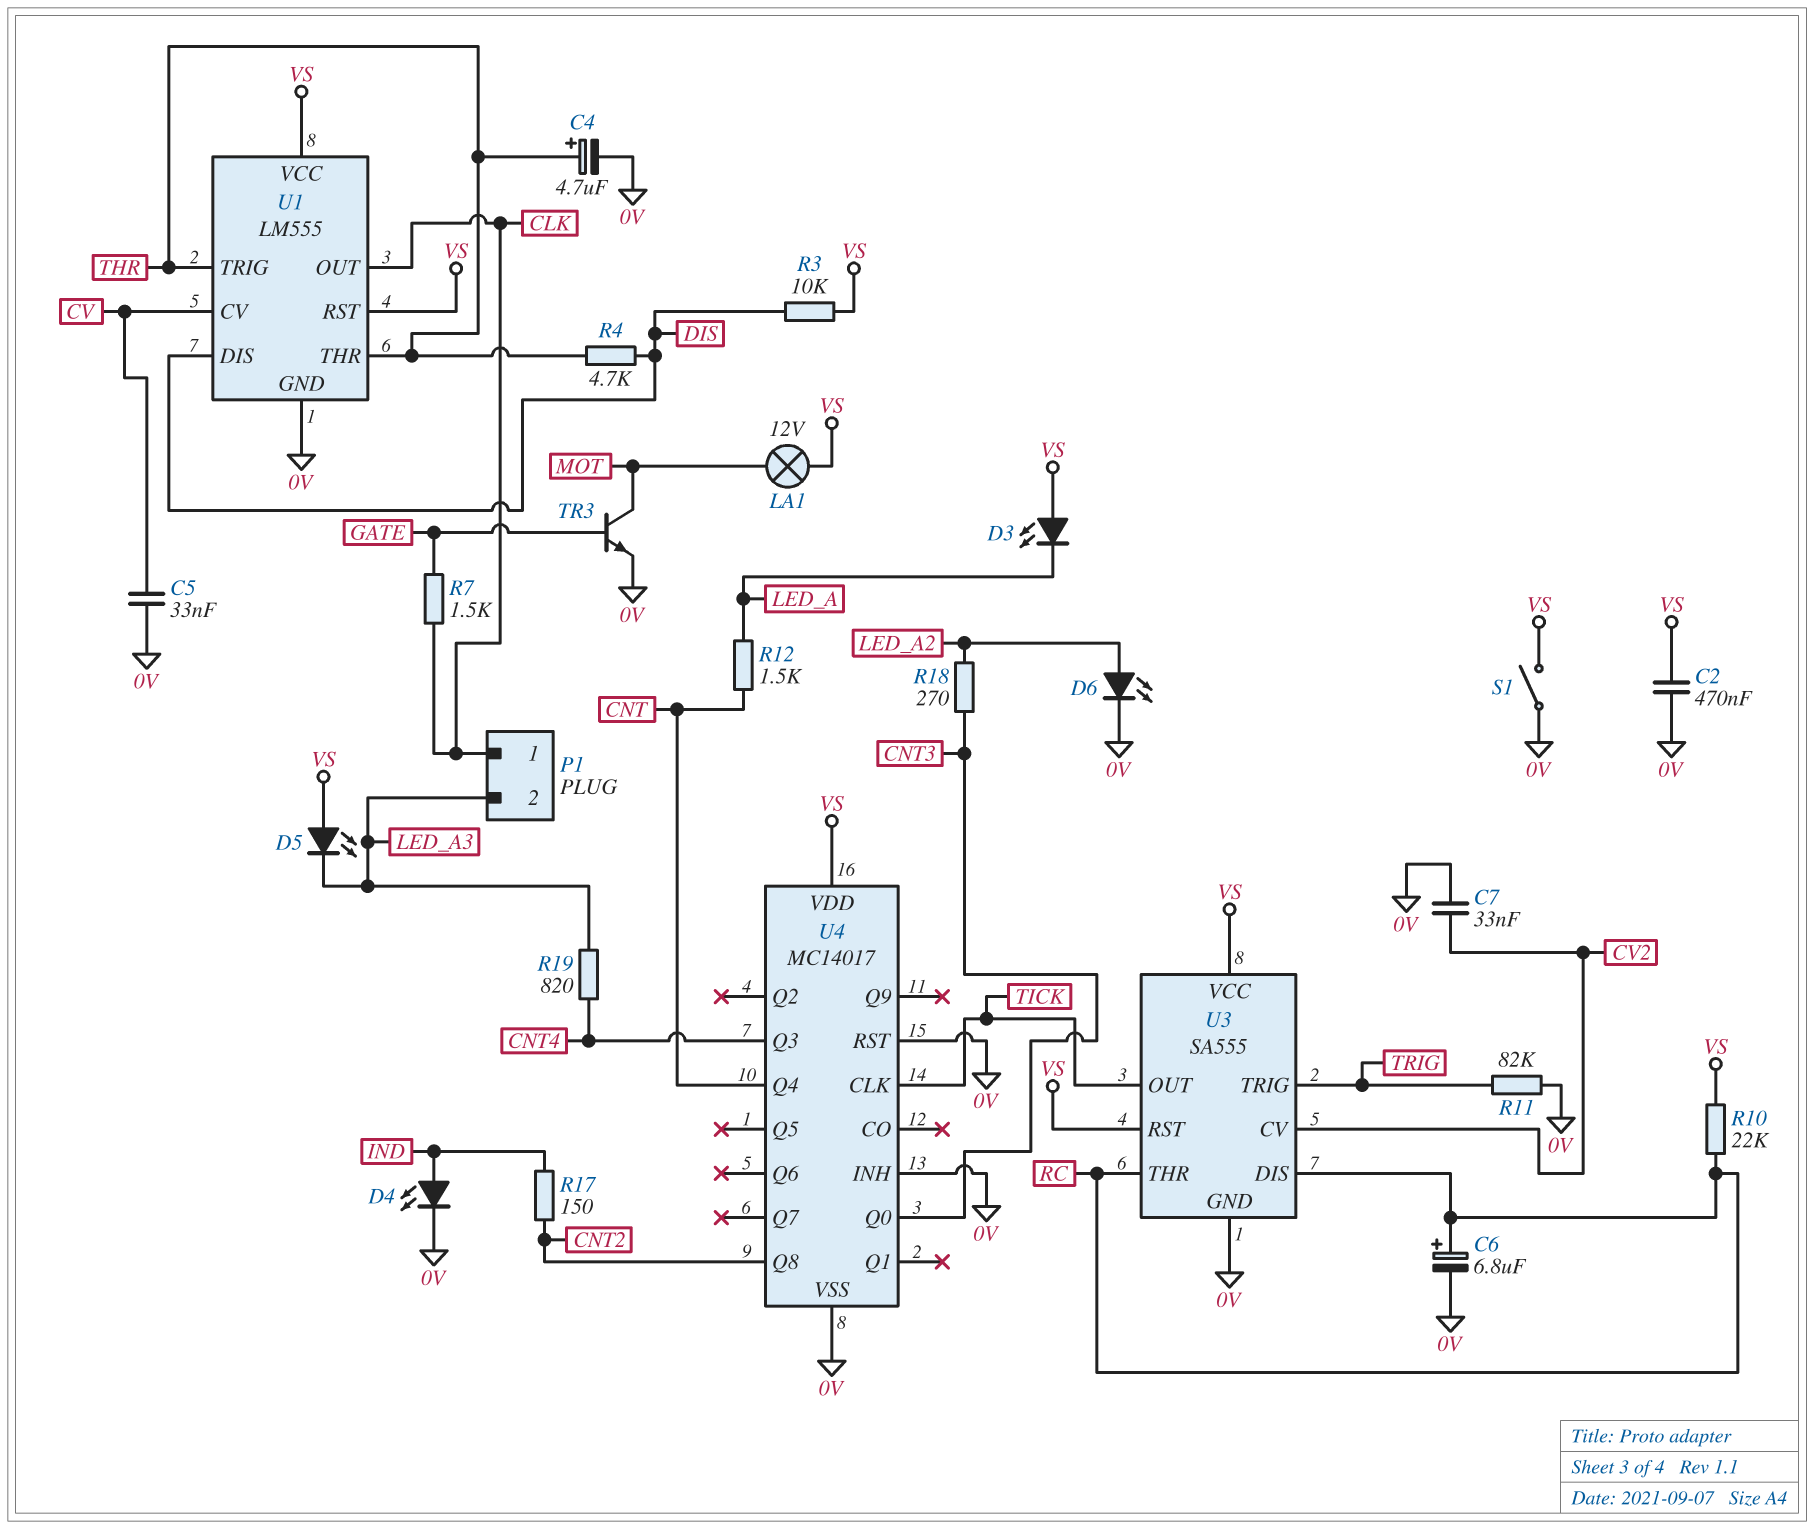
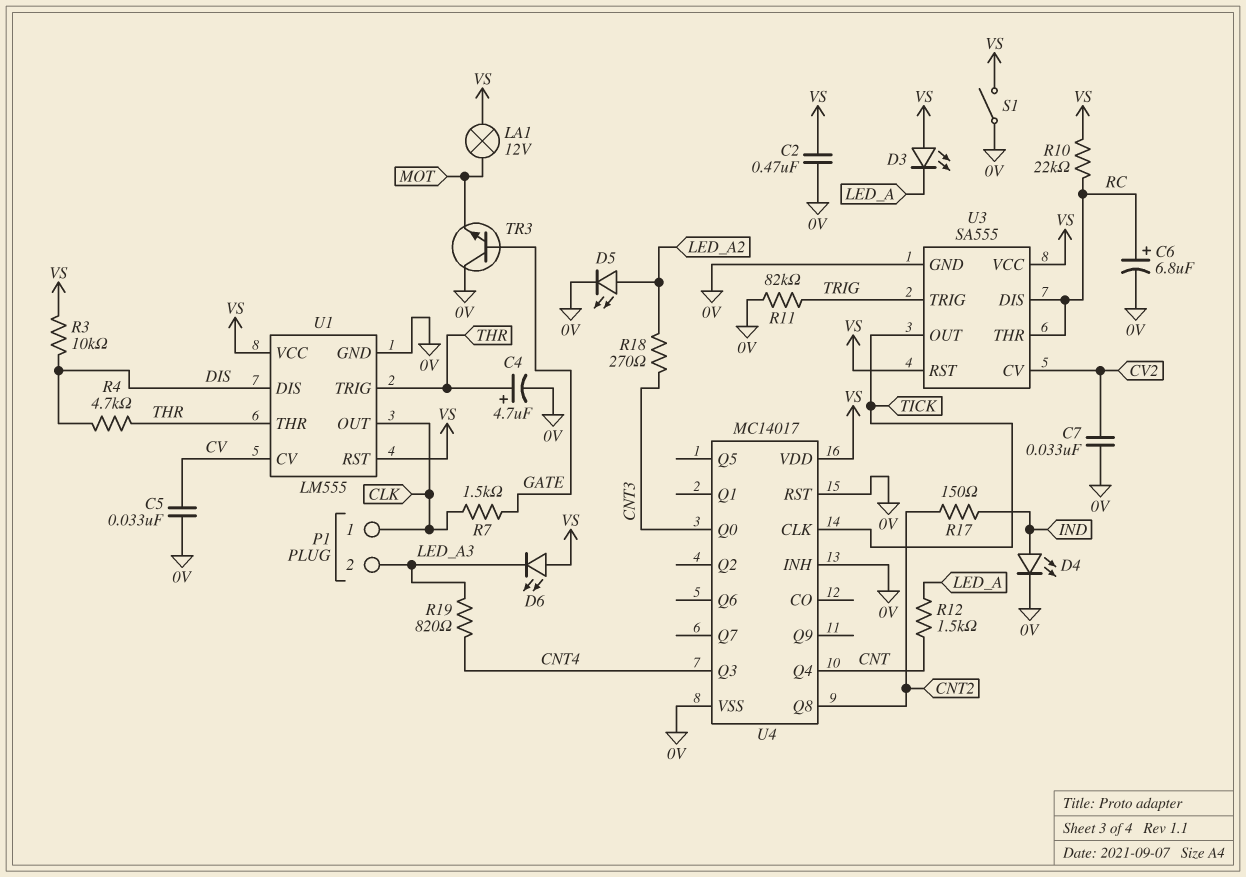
D5: LED (A VS, K LED_A3) -> LED (A LED_A2, K 0V)
D6: LED (A LED_A2, K 0V) -> LED (A VS, K LED_A3)
TR3: NPN (B GATE, C MOT, E 0V) -> NPN (B GATE, C 0V, E MOT)

